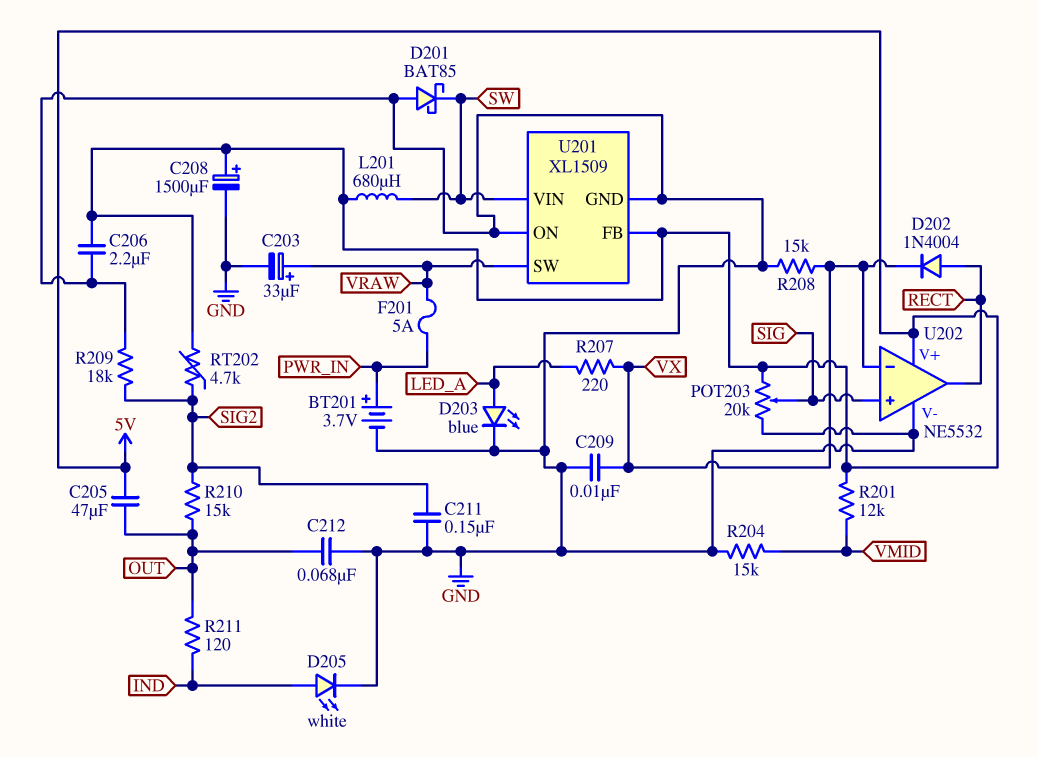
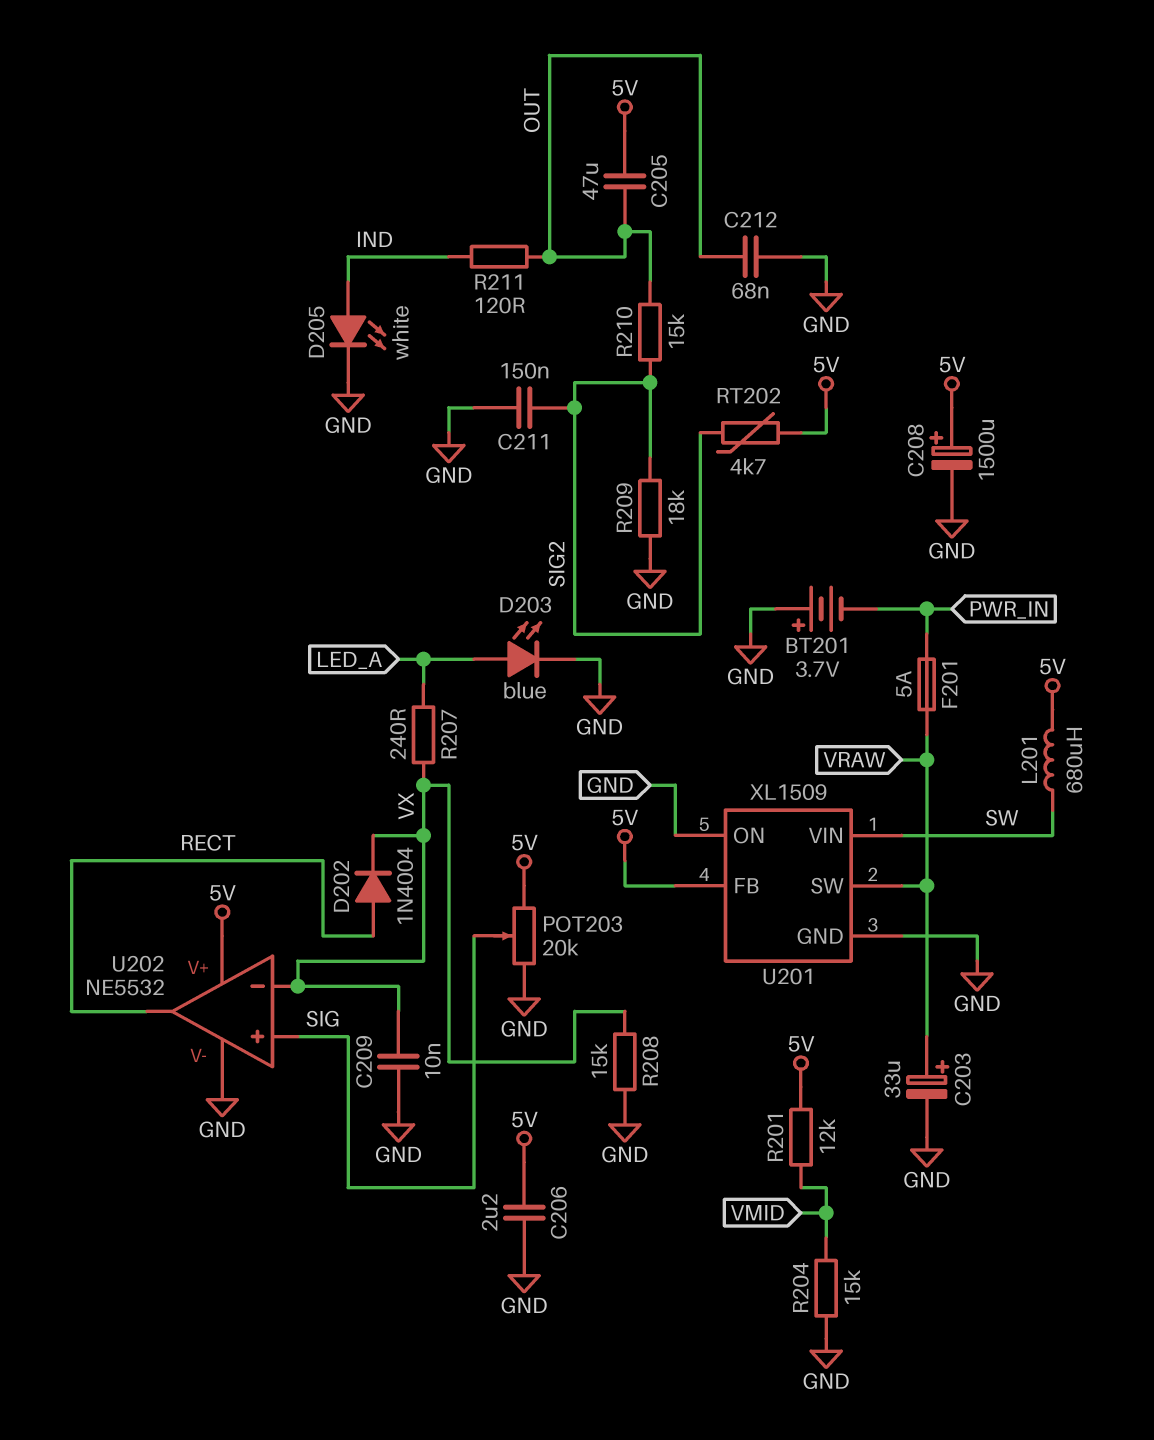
BT201: 3.7V (plus PWR_IN, minus GND) -> 3.7V (plus GND, minus PWR_IN)
D201: schottky BAT85 (A GND, K SW) -> none
R207: 220 (LED_A, VX) -> 240 (LED_A, VX)

